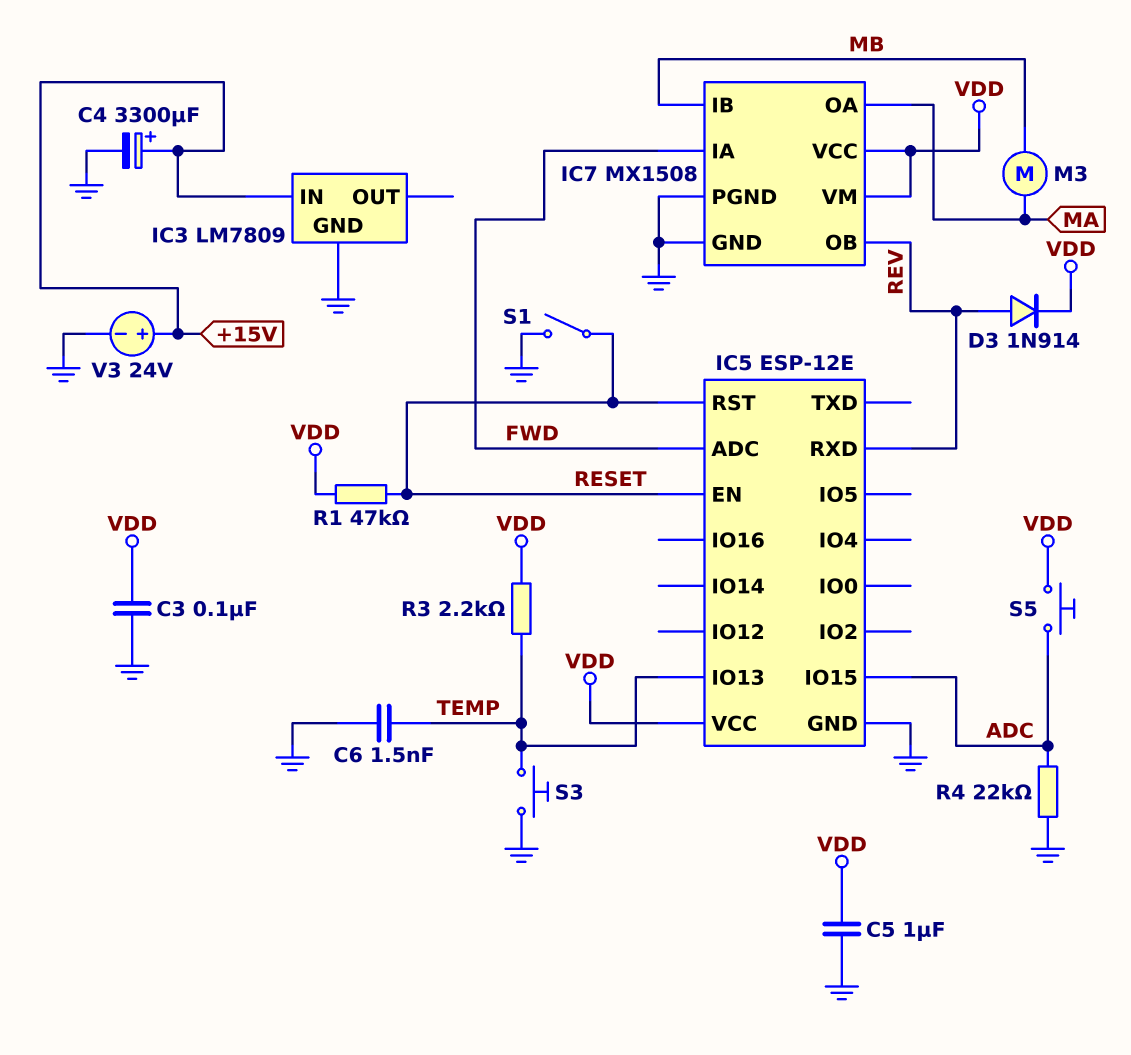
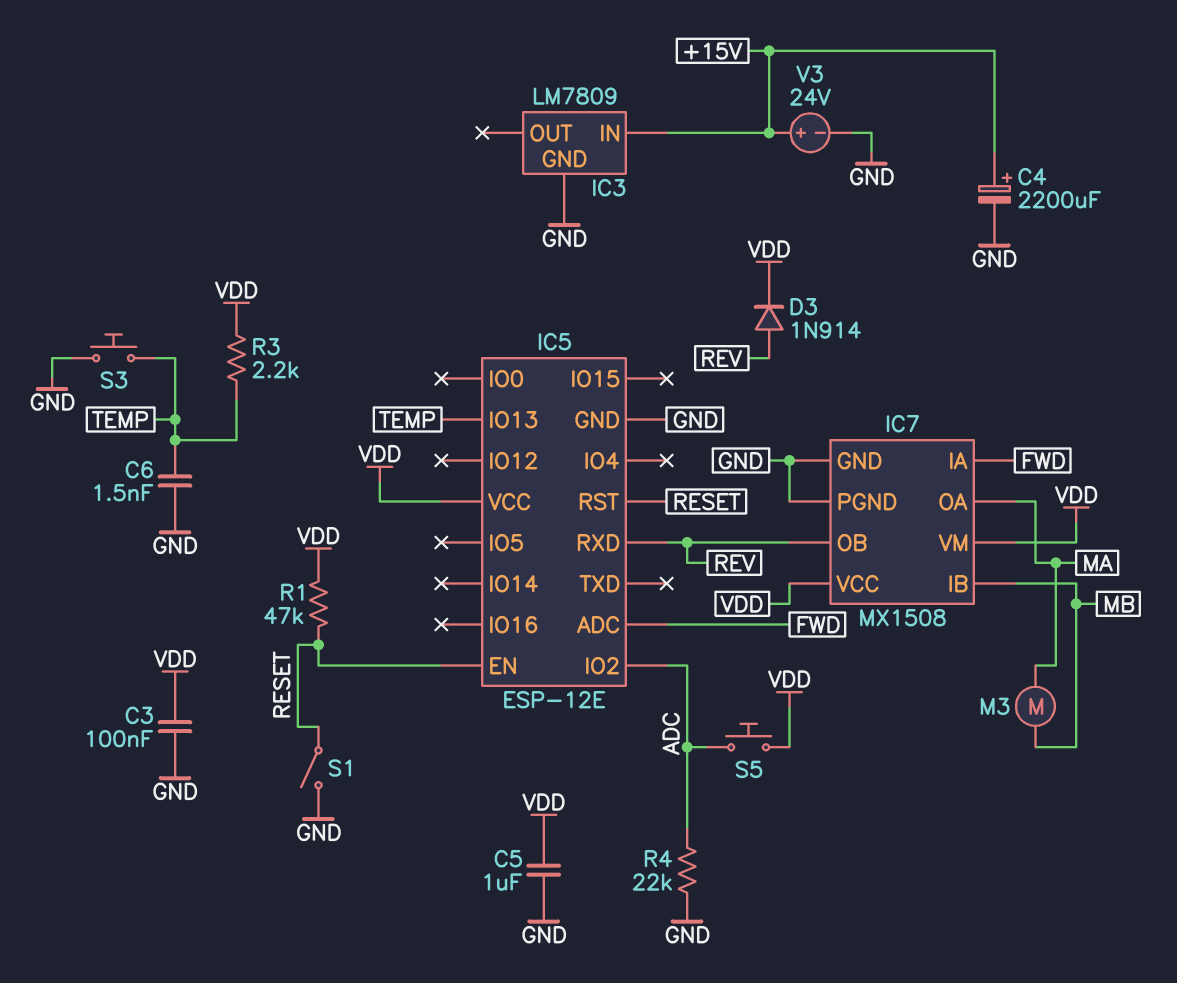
C4: 3300uF (plus +15V, minus GND) -> 2200uF (plus +15V, minus GND)
IC5 pin IO2: none -> ADC
IC5 pin IO15: ADC -> none

